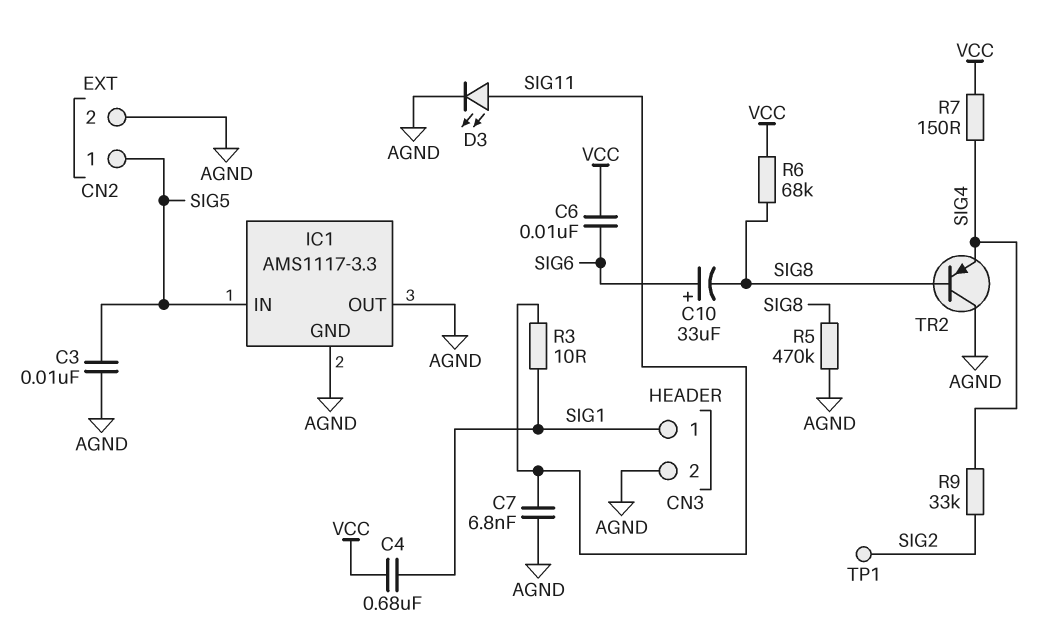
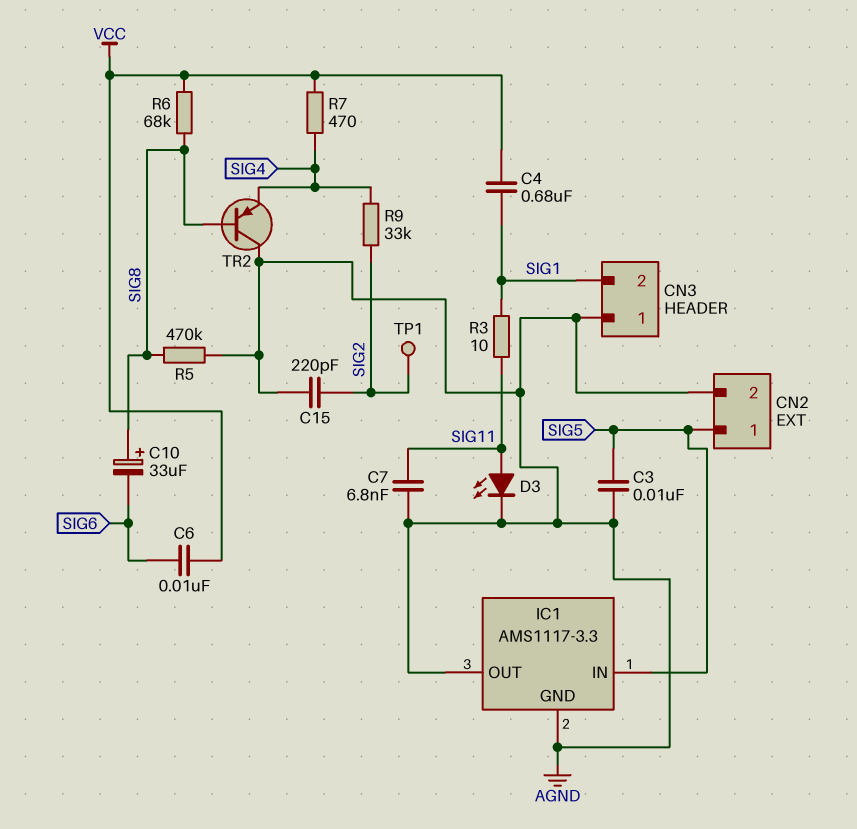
C10: 33uF (plus SIG6, minus SIG8) -> 33uF (plus SIG8, minus SIG6)
C15: none -> 220pF (AGND, SIG2)
CN3 pin 1: SIG1 -> AGND
CN3 pin 2: AGND -> SIG1
R7: 150 (SIG4, VCC) -> 470 (SIG4, VCC)

